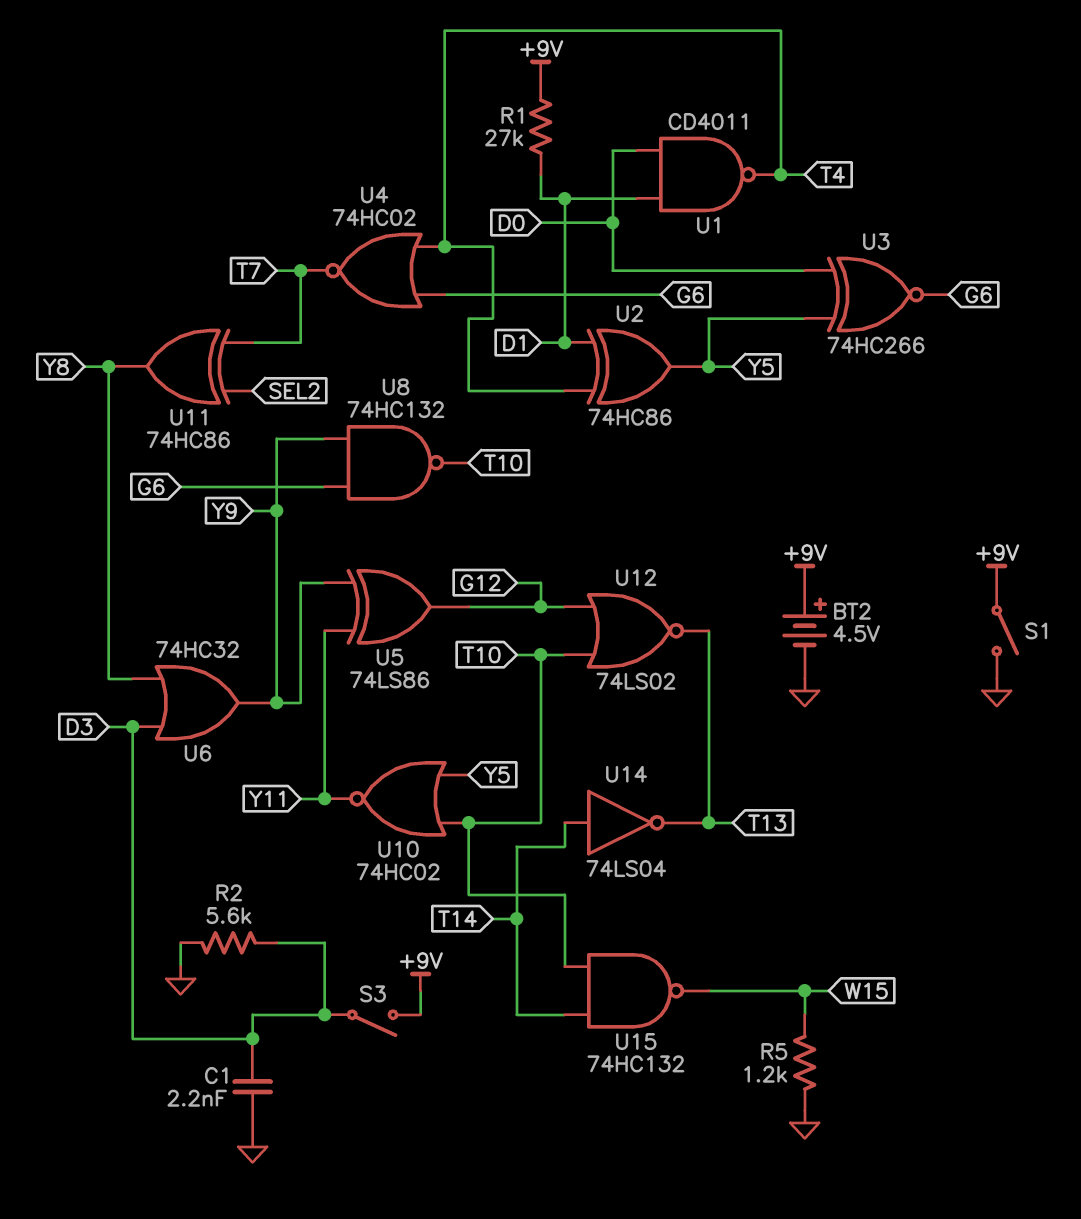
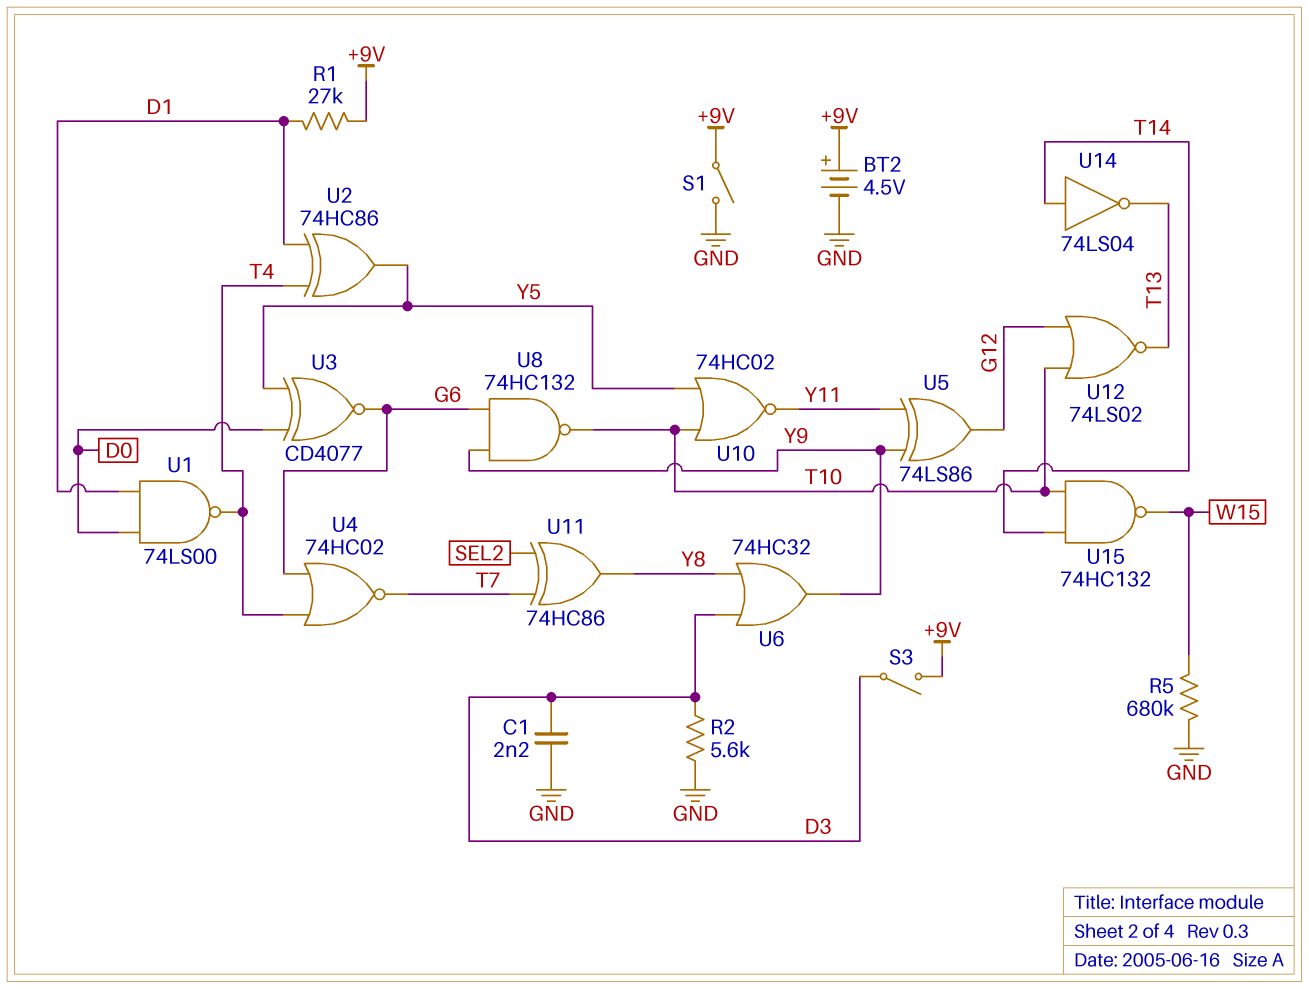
R5: 1.2k (GND, W15) -> 680k (GND, W15)
U1: NAND CD4011 (in D0, in D1, out T4) -> NAND 74LS00 (in D0, in D1, out T4)
U3: XNOR 74HC266 (in D0, in Y5, out G6) -> XNOR CD4077 (in D0, in Y5, out G6)

